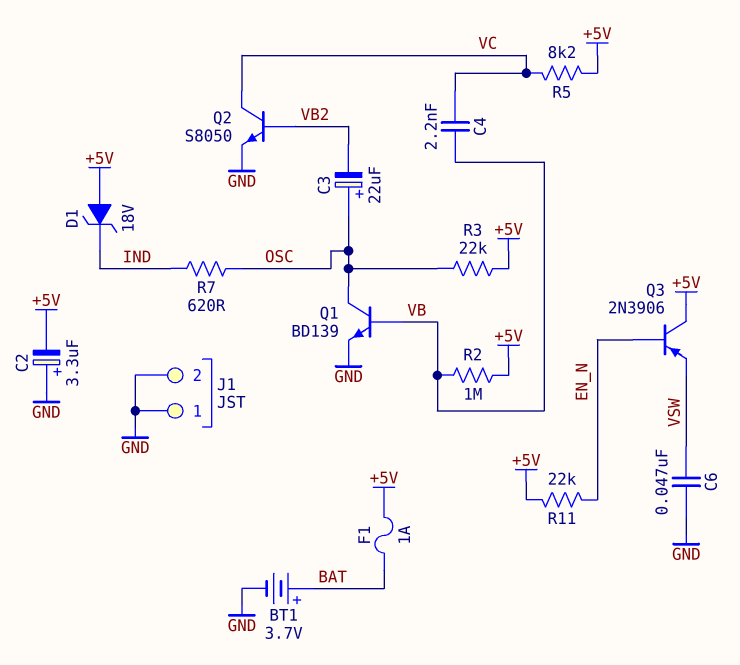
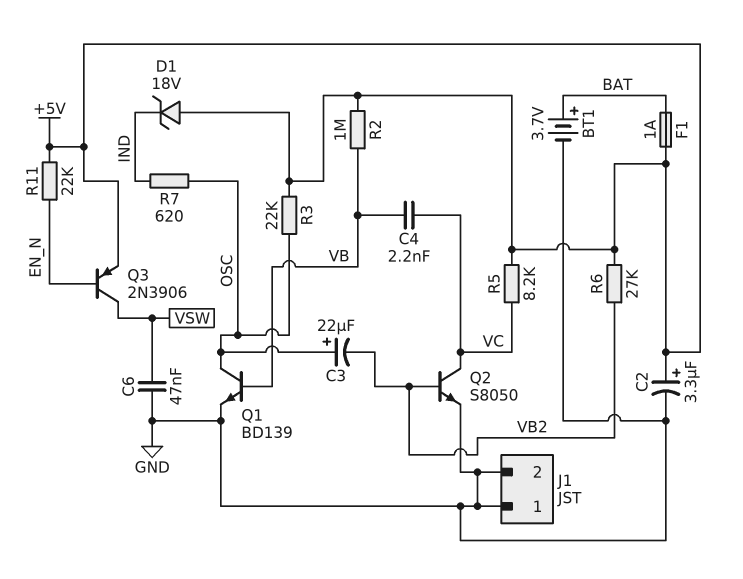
C2: 3.3uF (plus GND, minus +5V) -> 3.3uF (plus +5V, minus GND)
Q3: PNP 2N3906 (B EN_N, C +5V, E VSW) -> PNP 2N3906 (B EN_N, C VSW, E +5V)
R6: none -> 27k (+5V, VB2)

